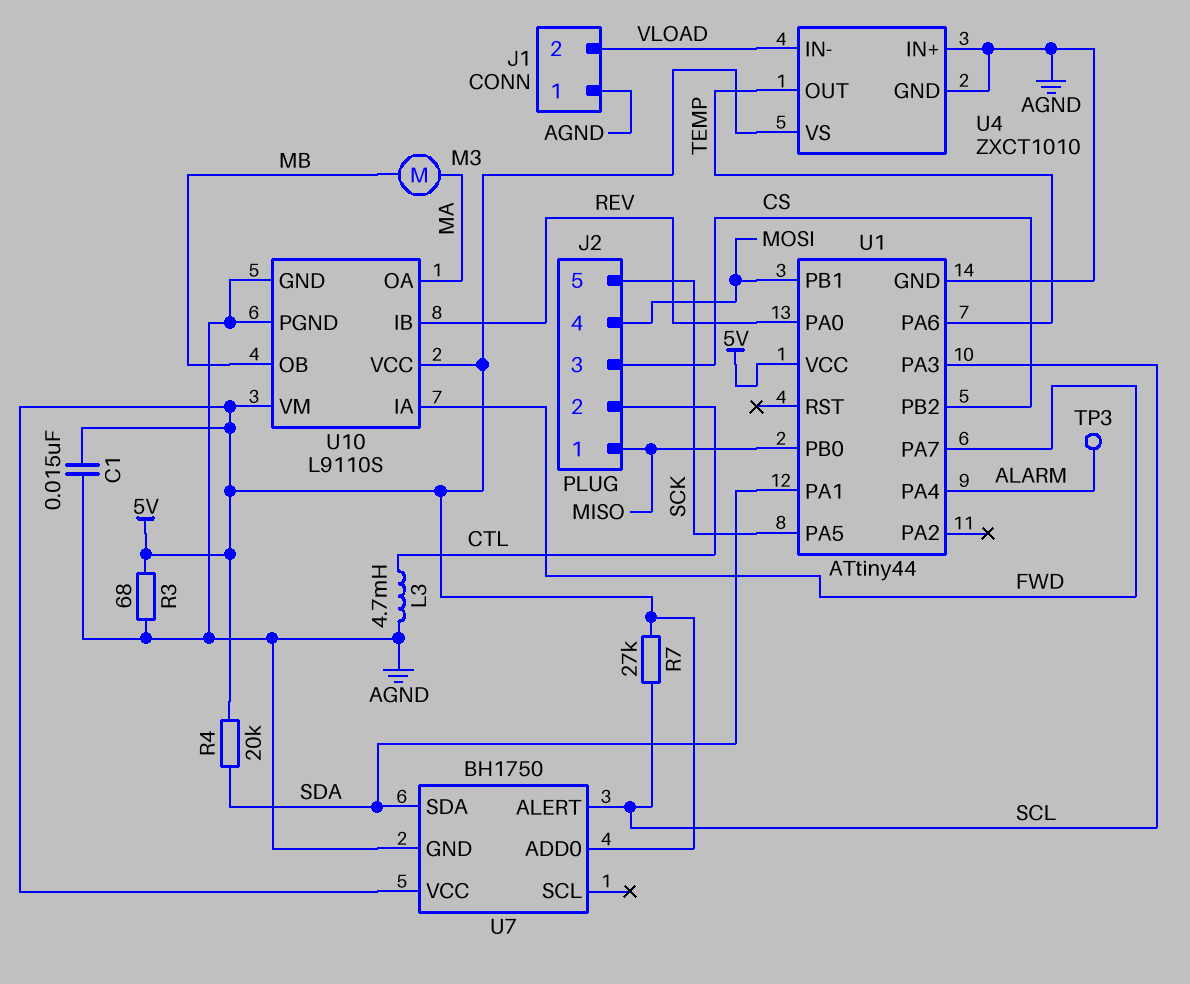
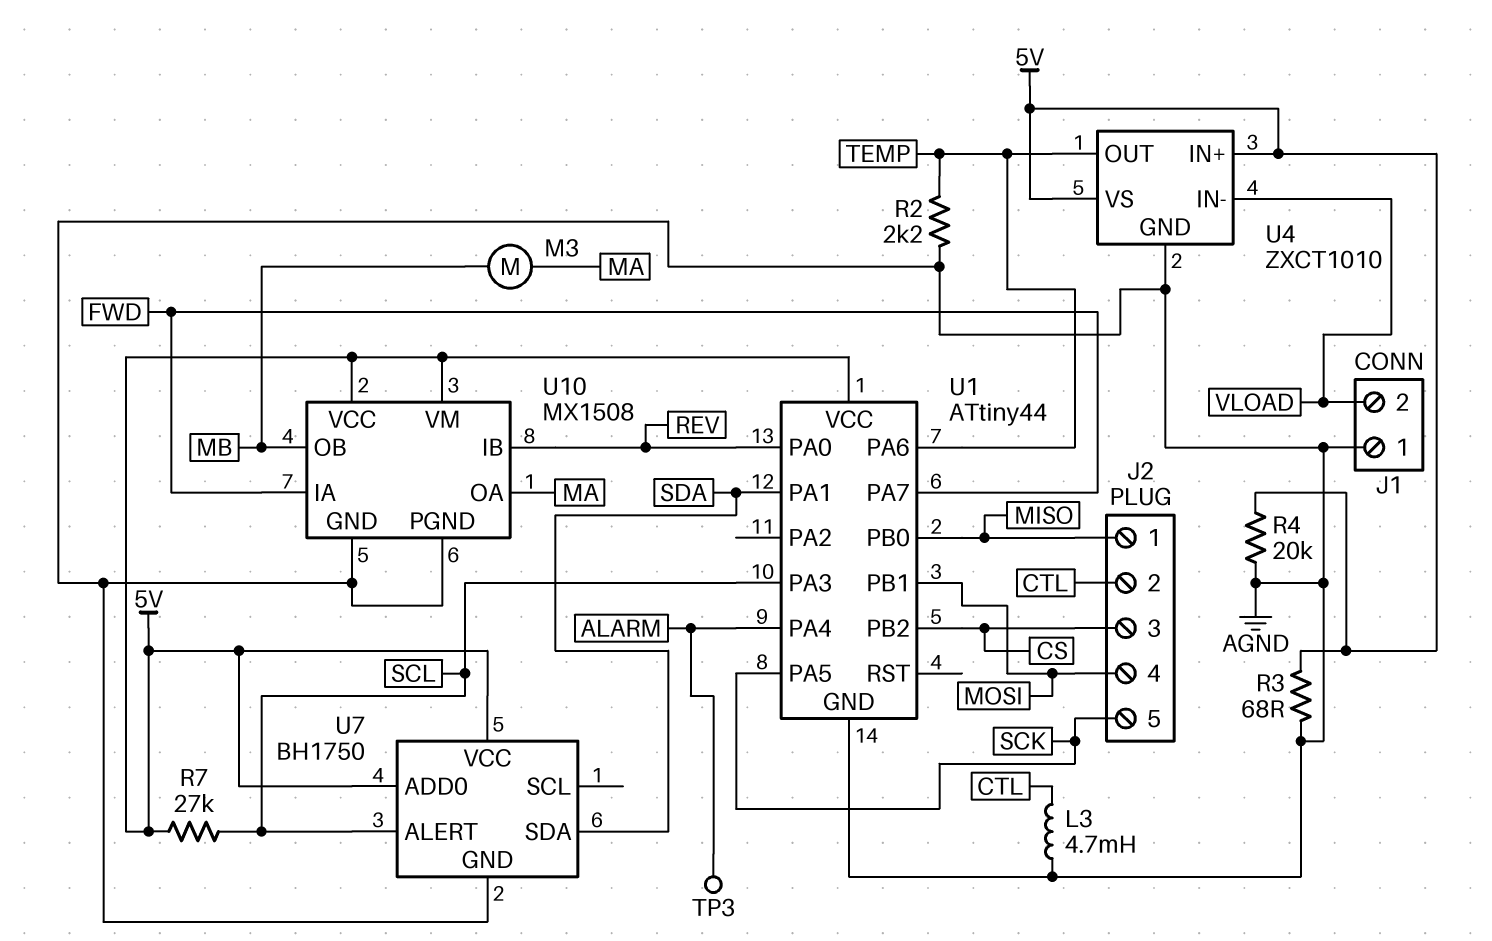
C1: 15nF (5V, AGND) -> none
R2: none -> 2.2k (AGND, TEMP)
R4: 20k (5V, SDA) -> 20k (5V, AGND)
U4 pin IN+: AGND -> 5V
U10: L9110S -> MX1508

